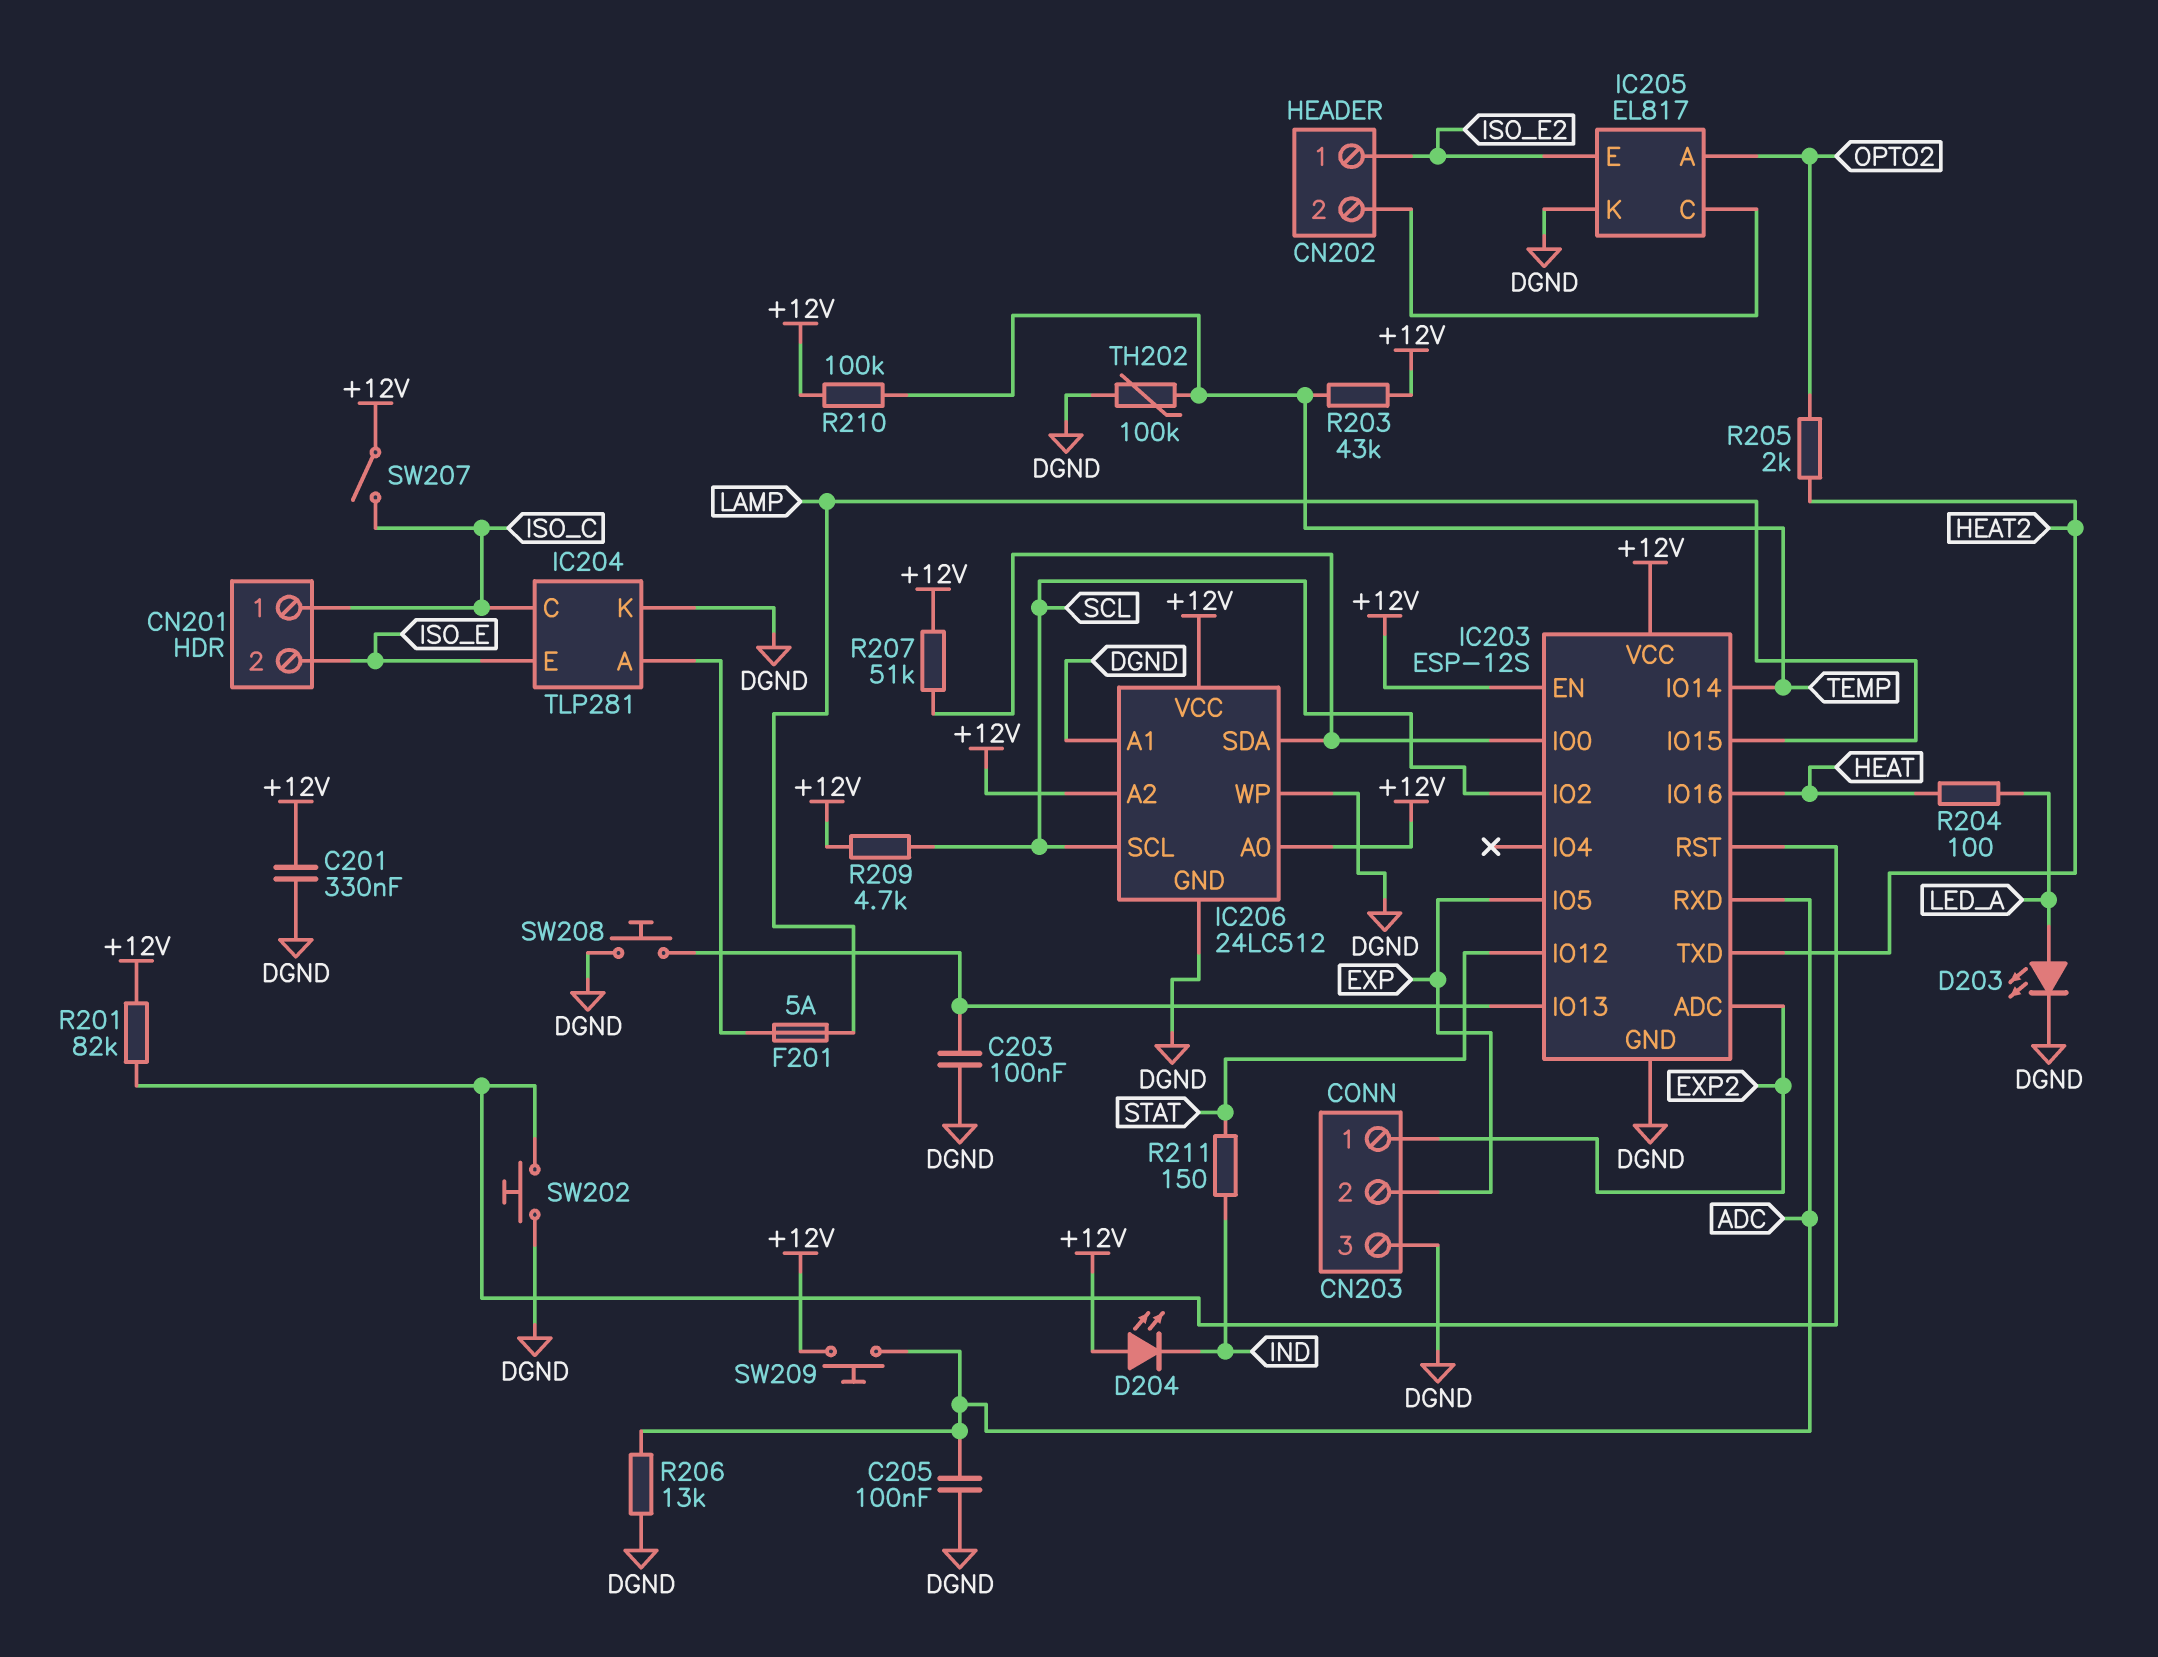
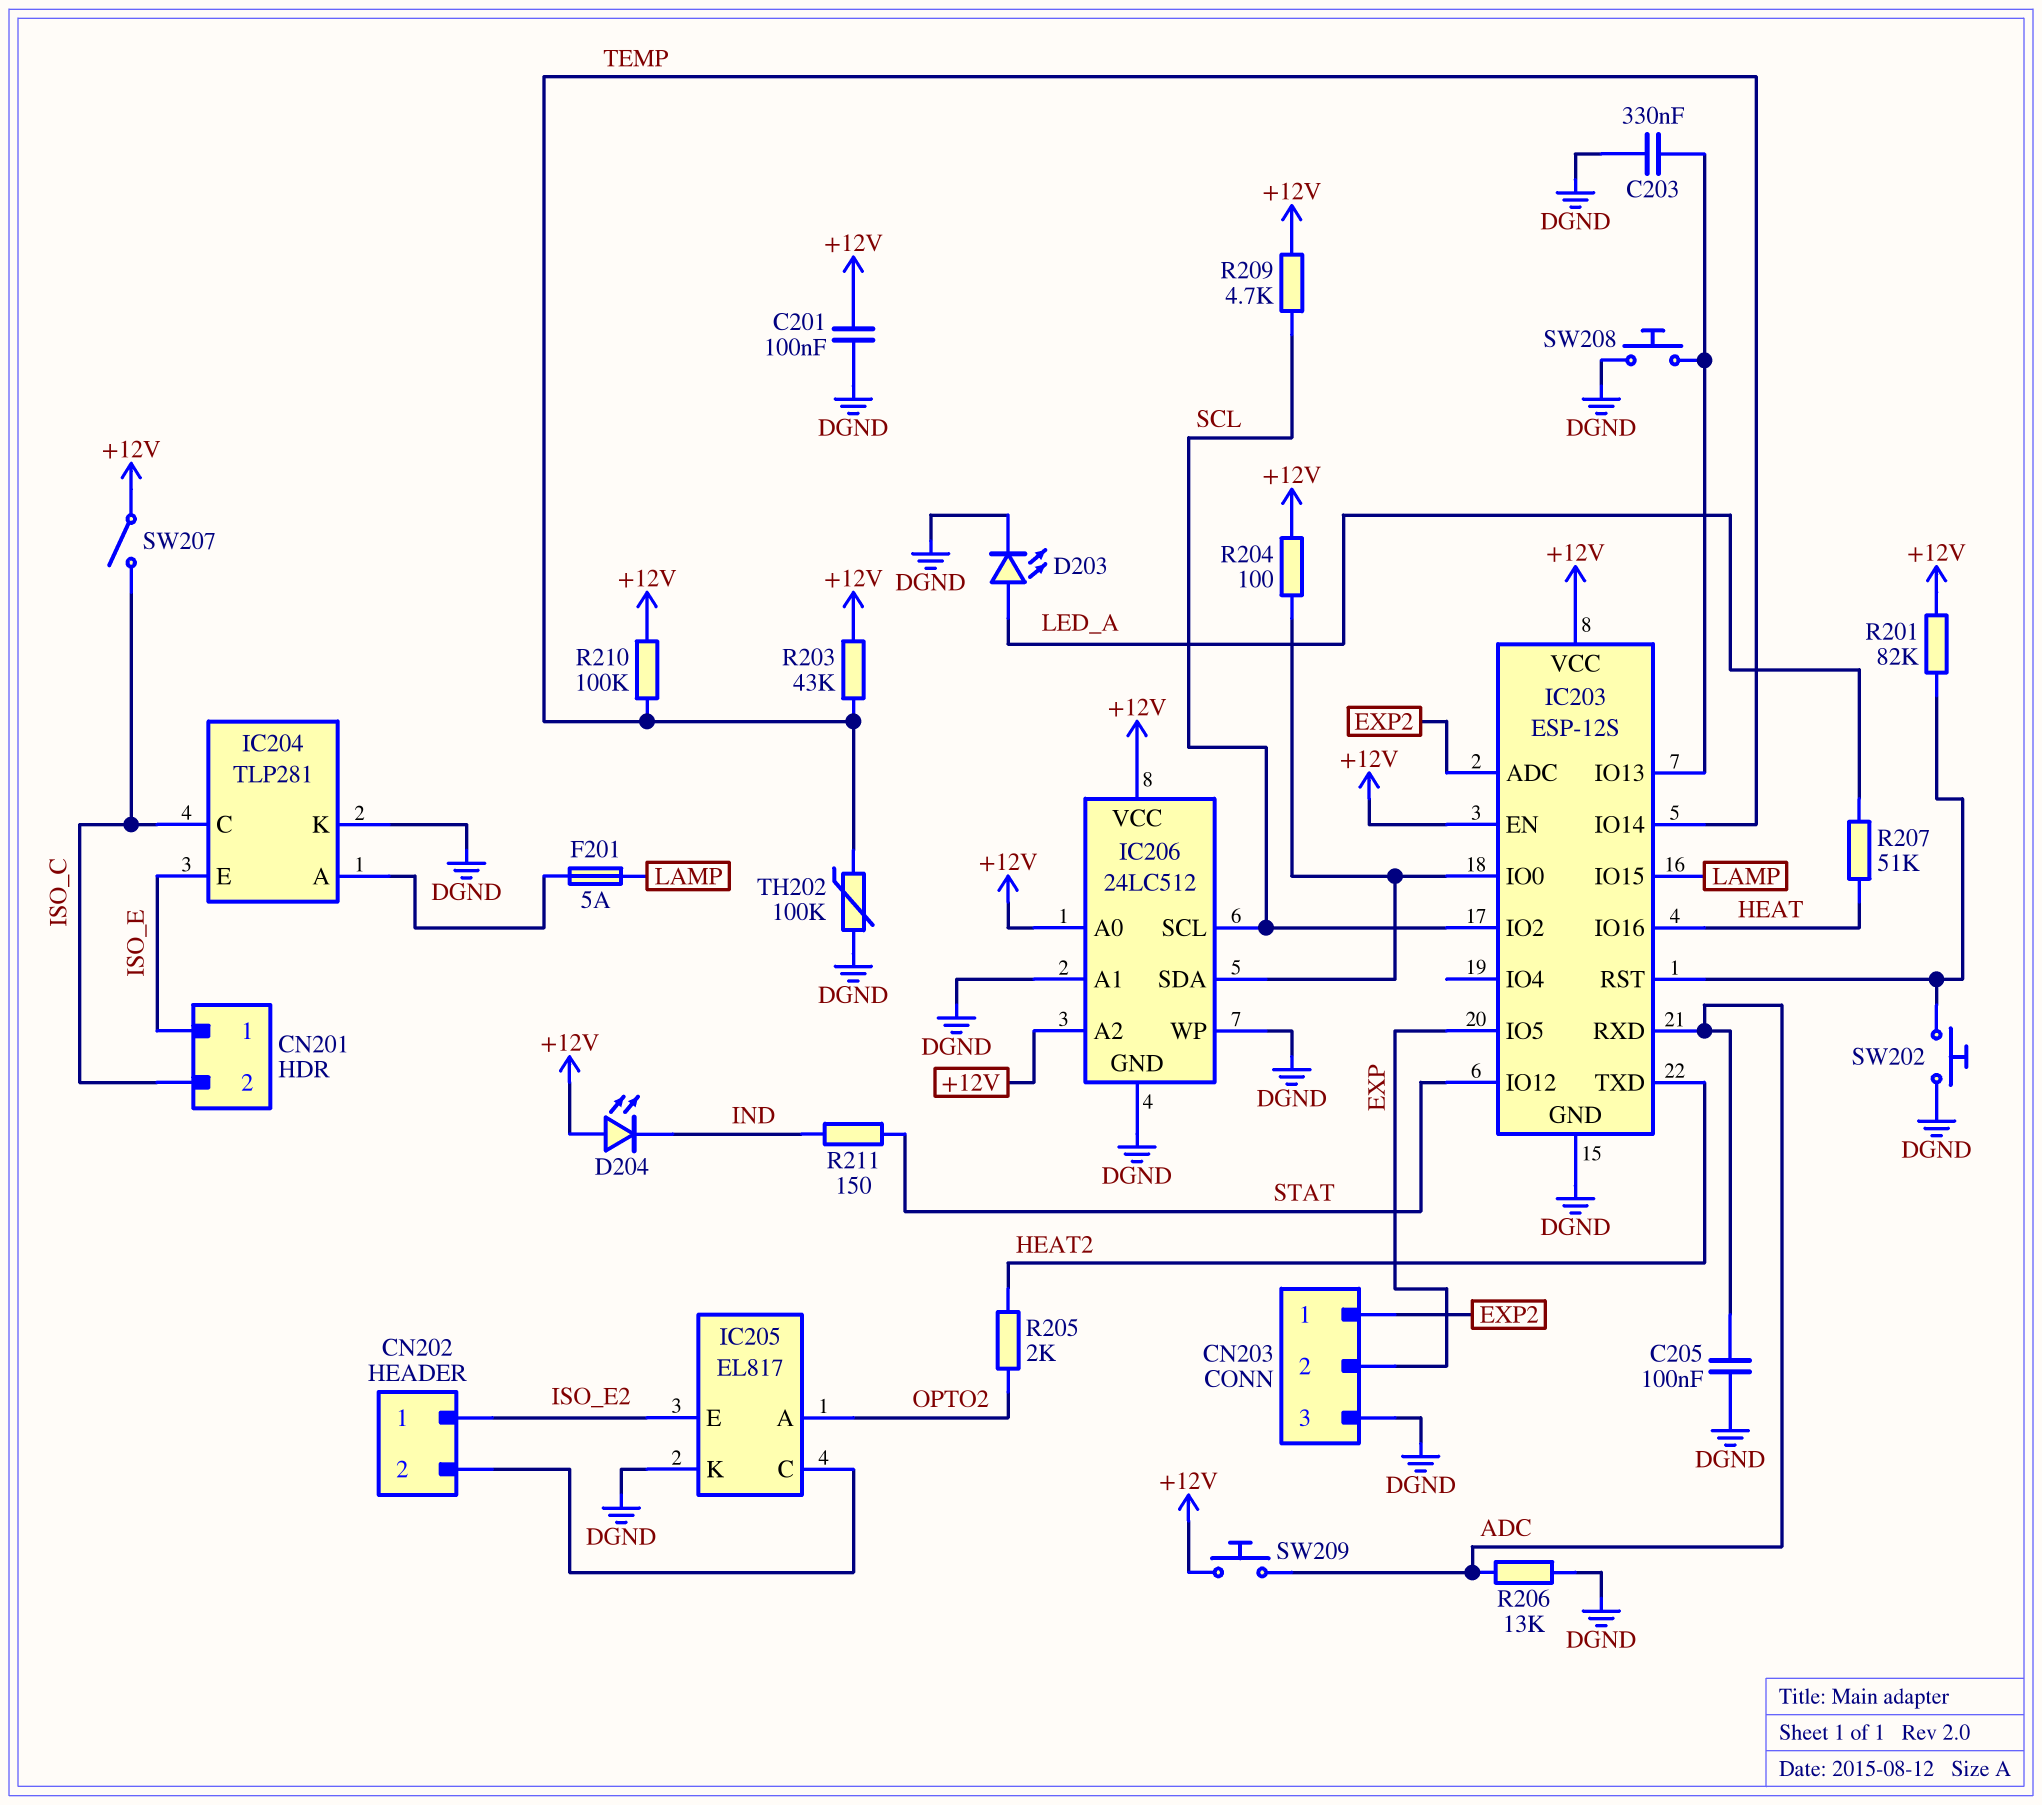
C201: 330nF (+12V, DGND) -> 100nF (+12V, DGND)
C203: 100nF (DGND, IC203/IO13) -> 330nF (DGND, IC203/IO13)
CN201 pin 1: ISO_C -> ISO_E
CN201 pin 2: ISO_E -> ISO_C
R204: 100 (HEAT, LED_A) -> 100 (+12V, IC203/IO0)
R207: 51k (+12V, IC203/IO0) -> 51k (HEAT, LED_A)

